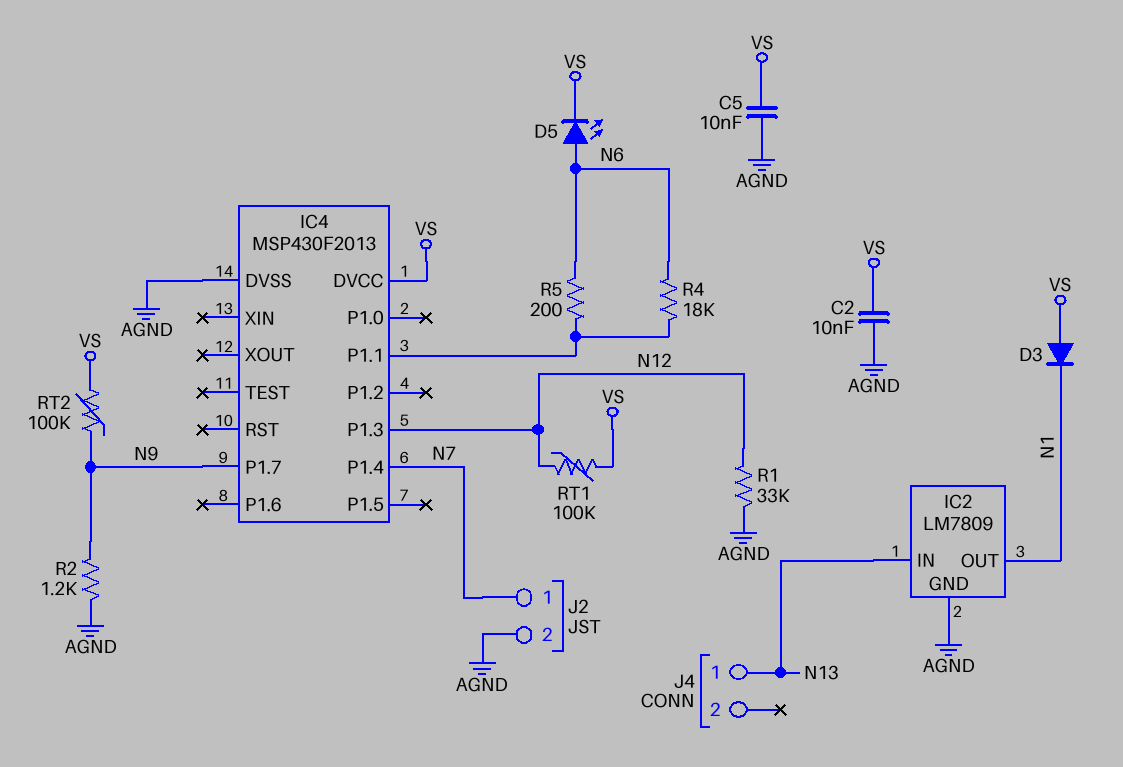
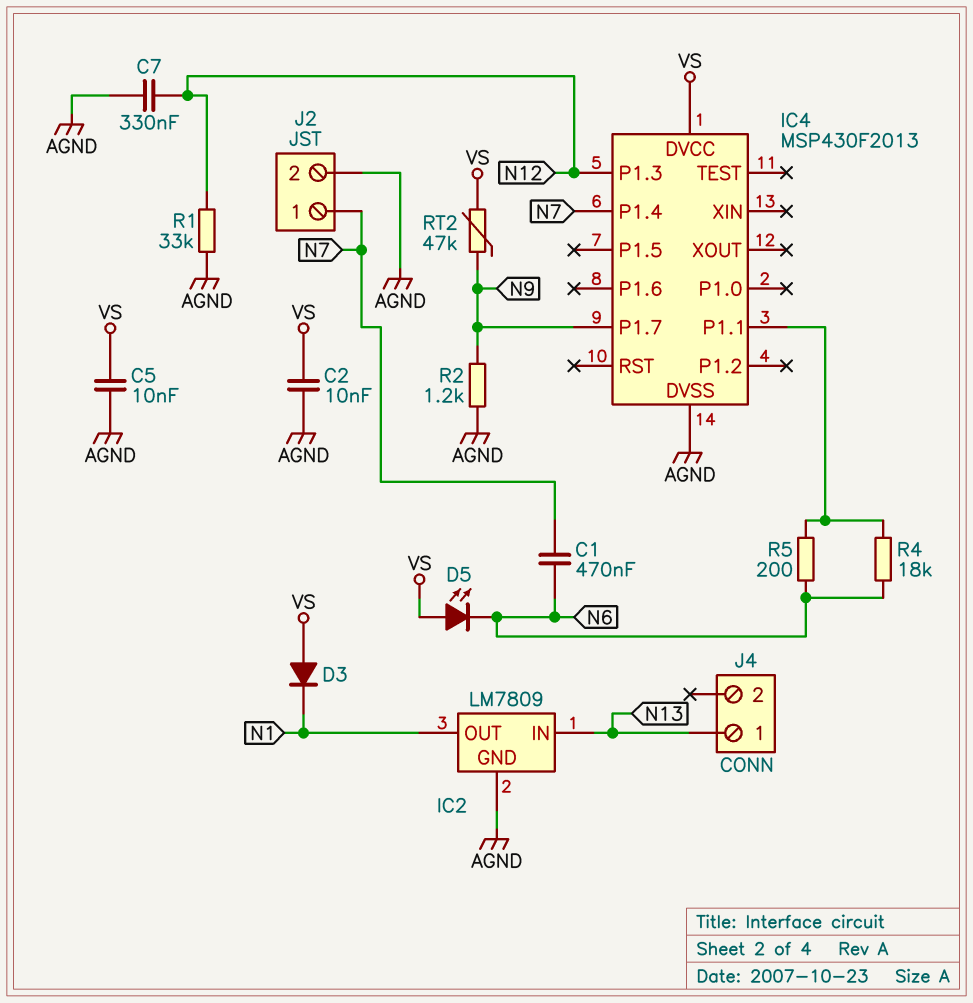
C1: none -> 470nF (N6, N7)
C7: none -> 330nF (AGND, N12)
D5: LED (A N6, K VS) -> LED (A VS, K N6)
RT1: 100k (N12, VS) -> none
RT2: 100k (N9, VS) -> 47k (N9, VS)

